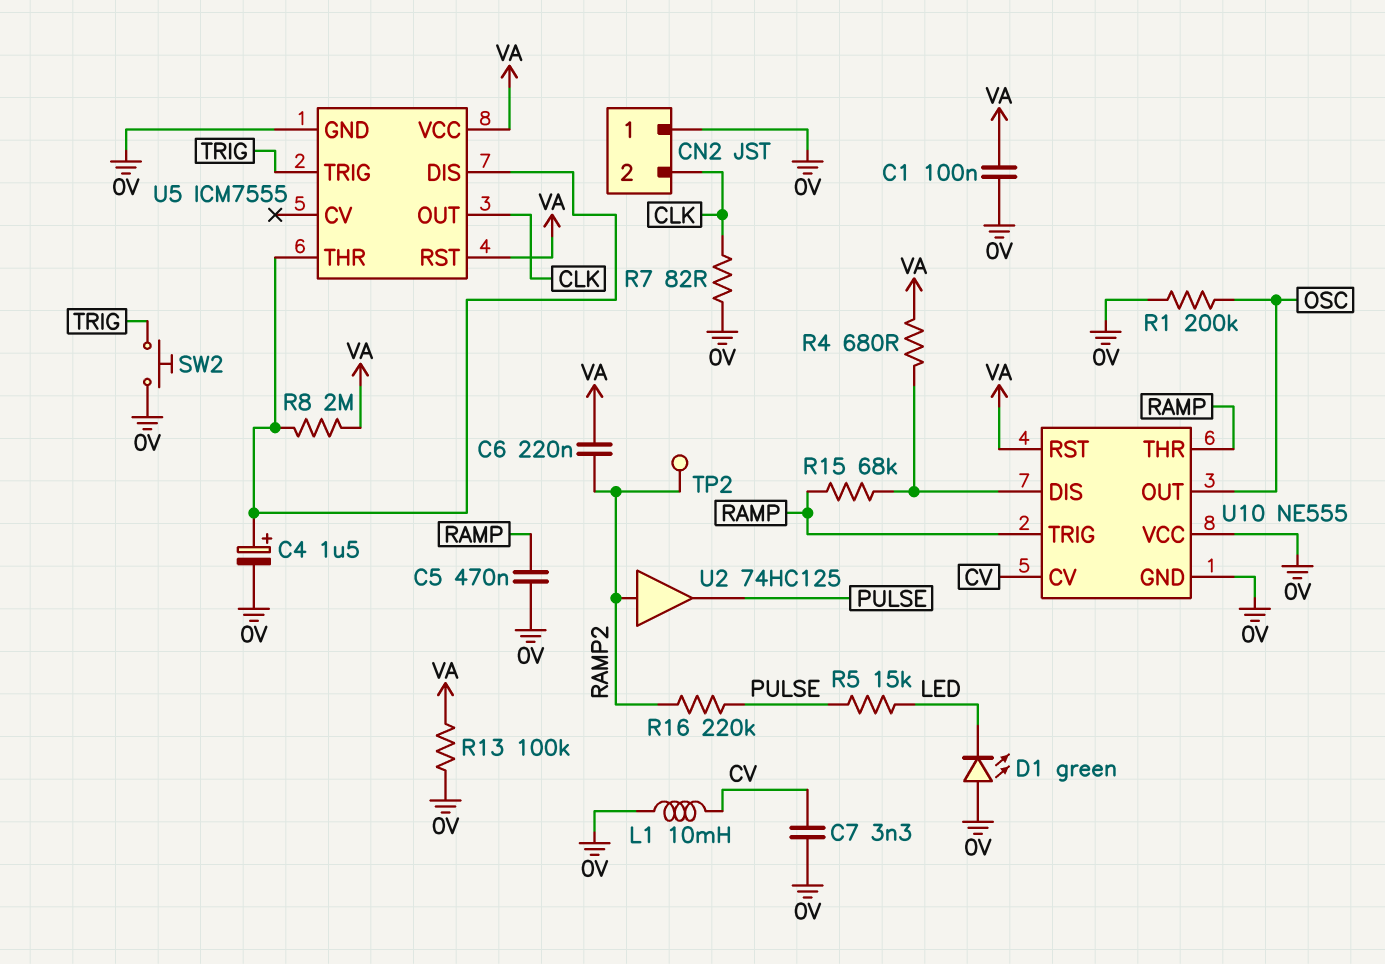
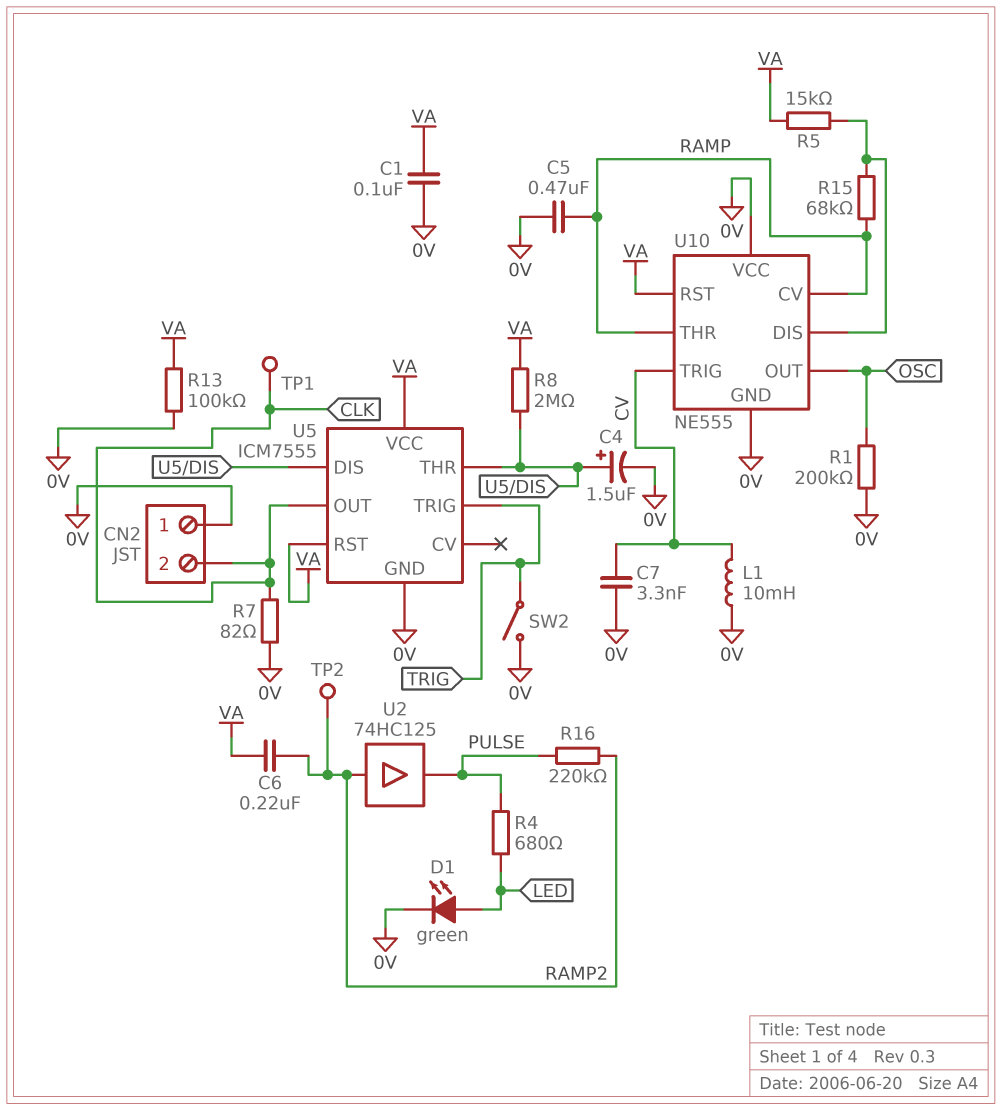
D1: LED green (A 0V, K LED) -> LED green (A LED, K 0V)
R4: 680 (U10/DIS, VA) -> 680 (LED, PULSE)
R5: 15k (LED, PULSE) -> 15k (U10/DIS, VA)
SW2: button (0V, TRIG) -> switch (0V, TRIG)
TP1: none -> test point (CLK)
U10 pin CV: CV -> RAMP
U10 pin TRIG: RAMP -> CV

